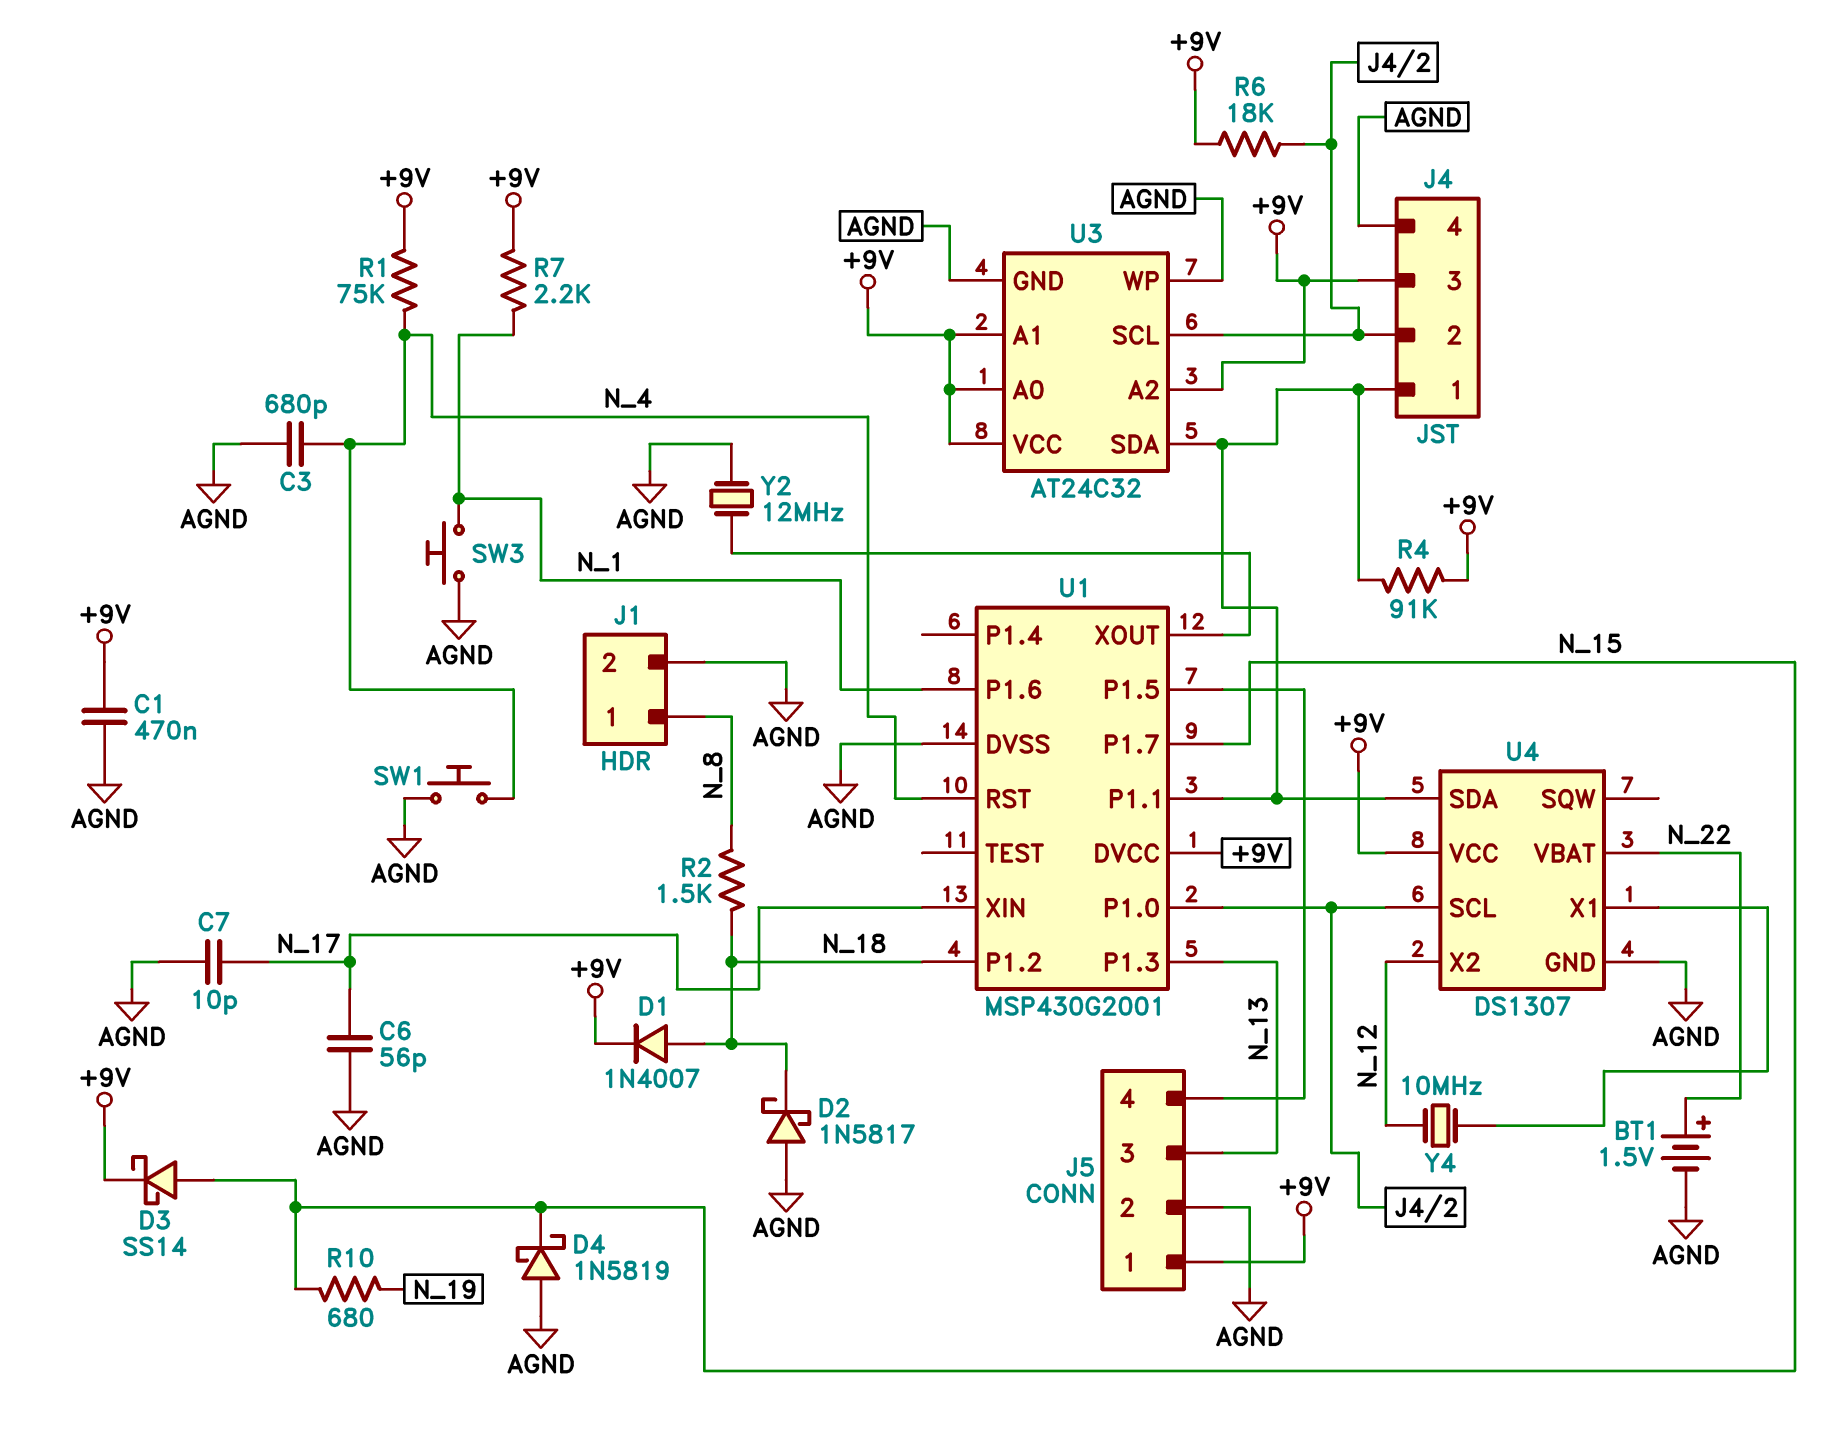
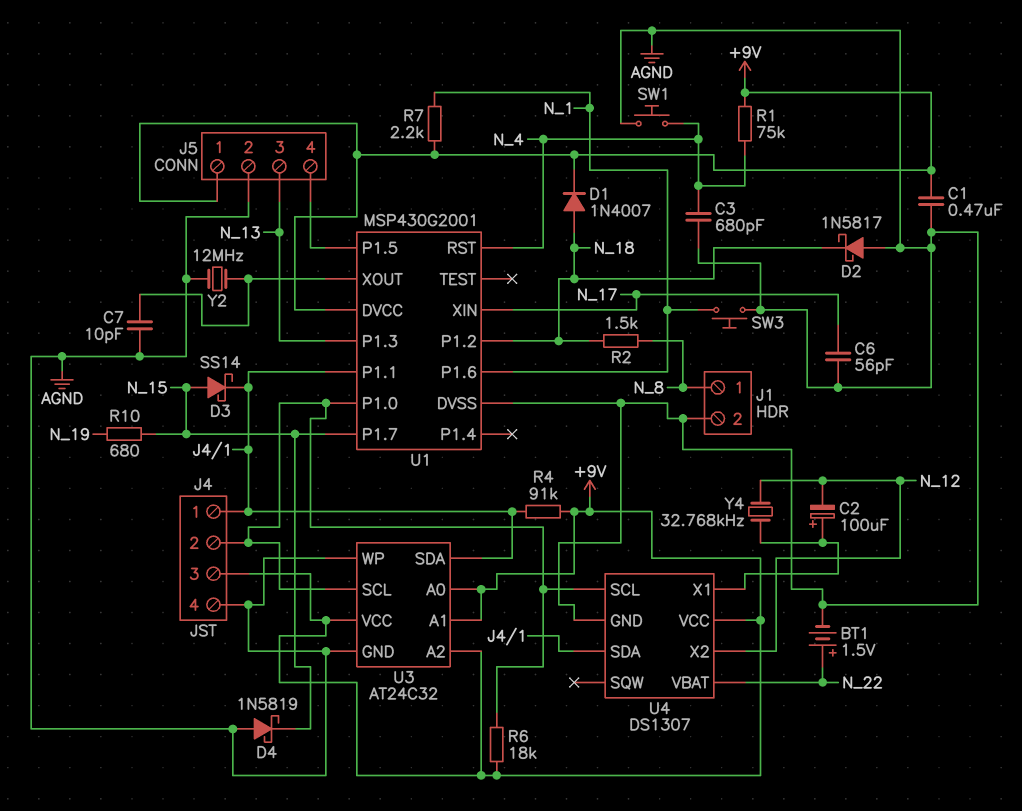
C2: none -> 100uF (plus U4/X1, minus N_12)
C7: 10pF (AGND, N_17) -> 10pF (AGND, U1/XOUT)
D3: schottky SS14 (A N_15, K +9V) -> schottky SS14 (A N_15, K J4/1)
Y4: 10MHz (N_12, U4/X1) -> 32.768kHz (N_12, U4/X1)

